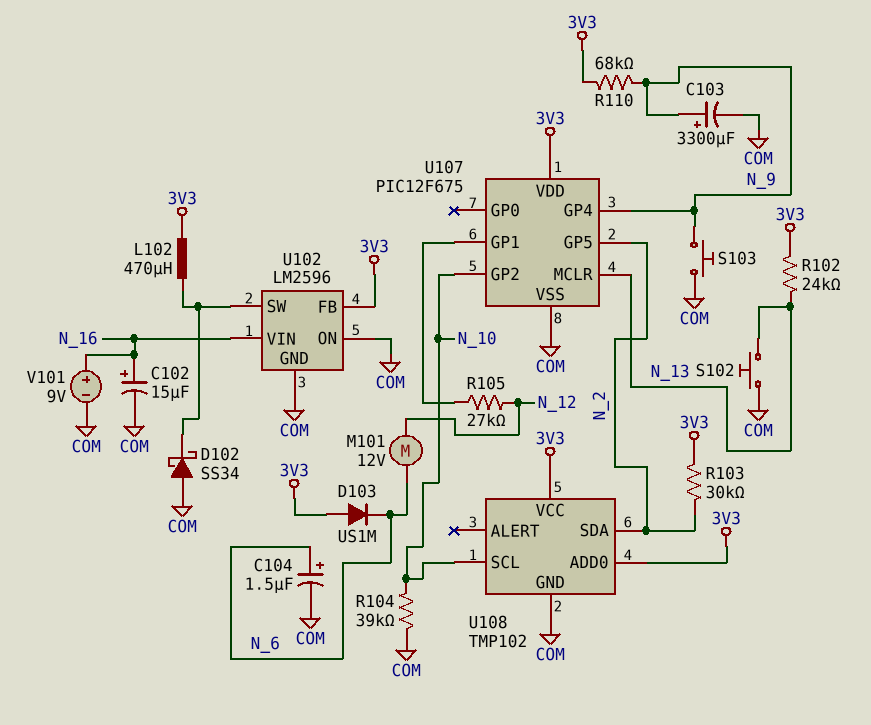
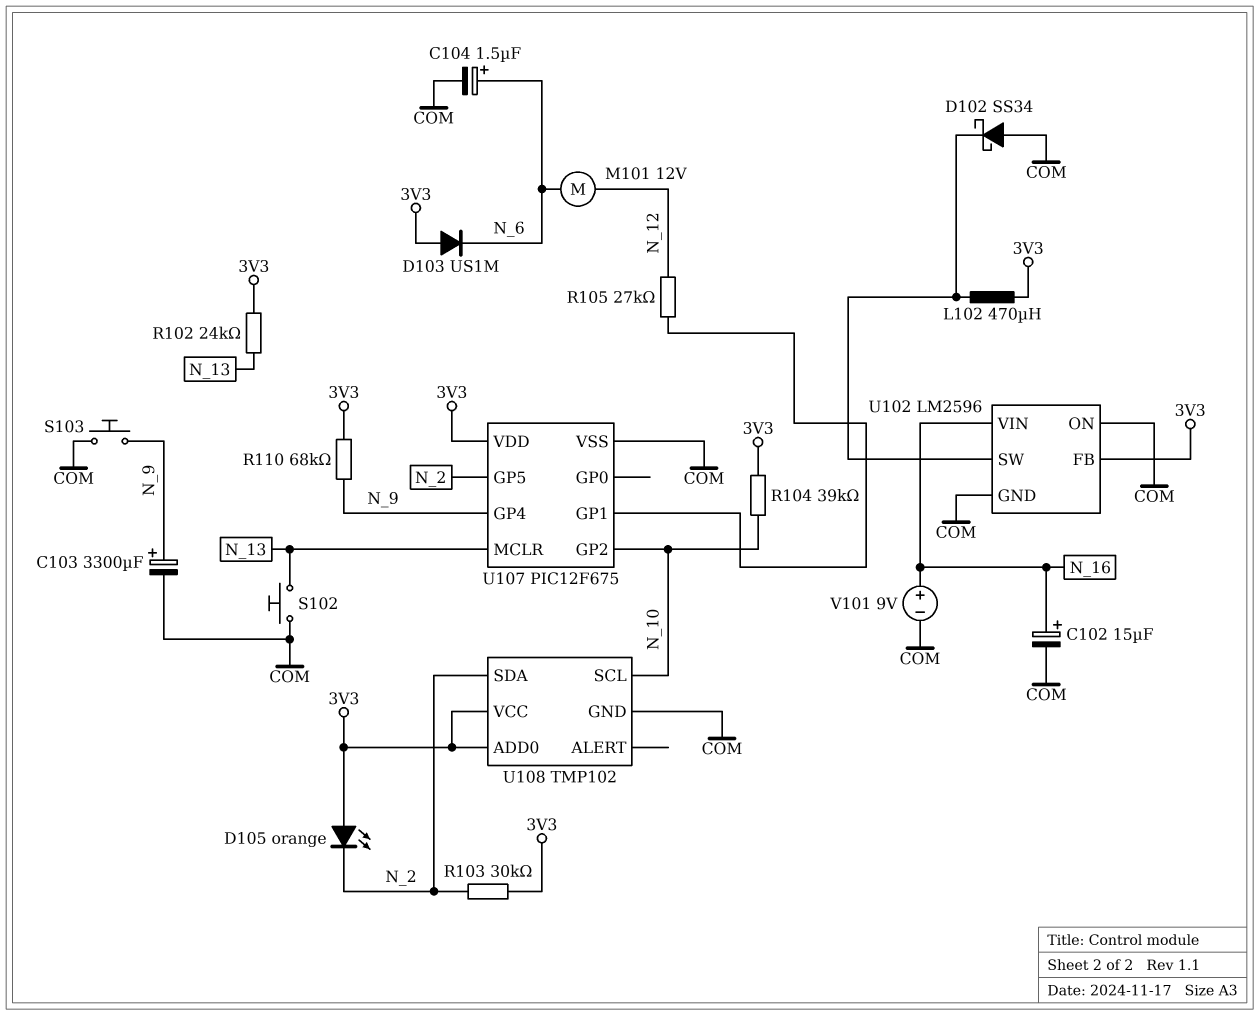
D105: none -> LED orange (A 3V3, K N_2)
R104: 39k (COM, N_10) -> 39k (3V3, N_10)

